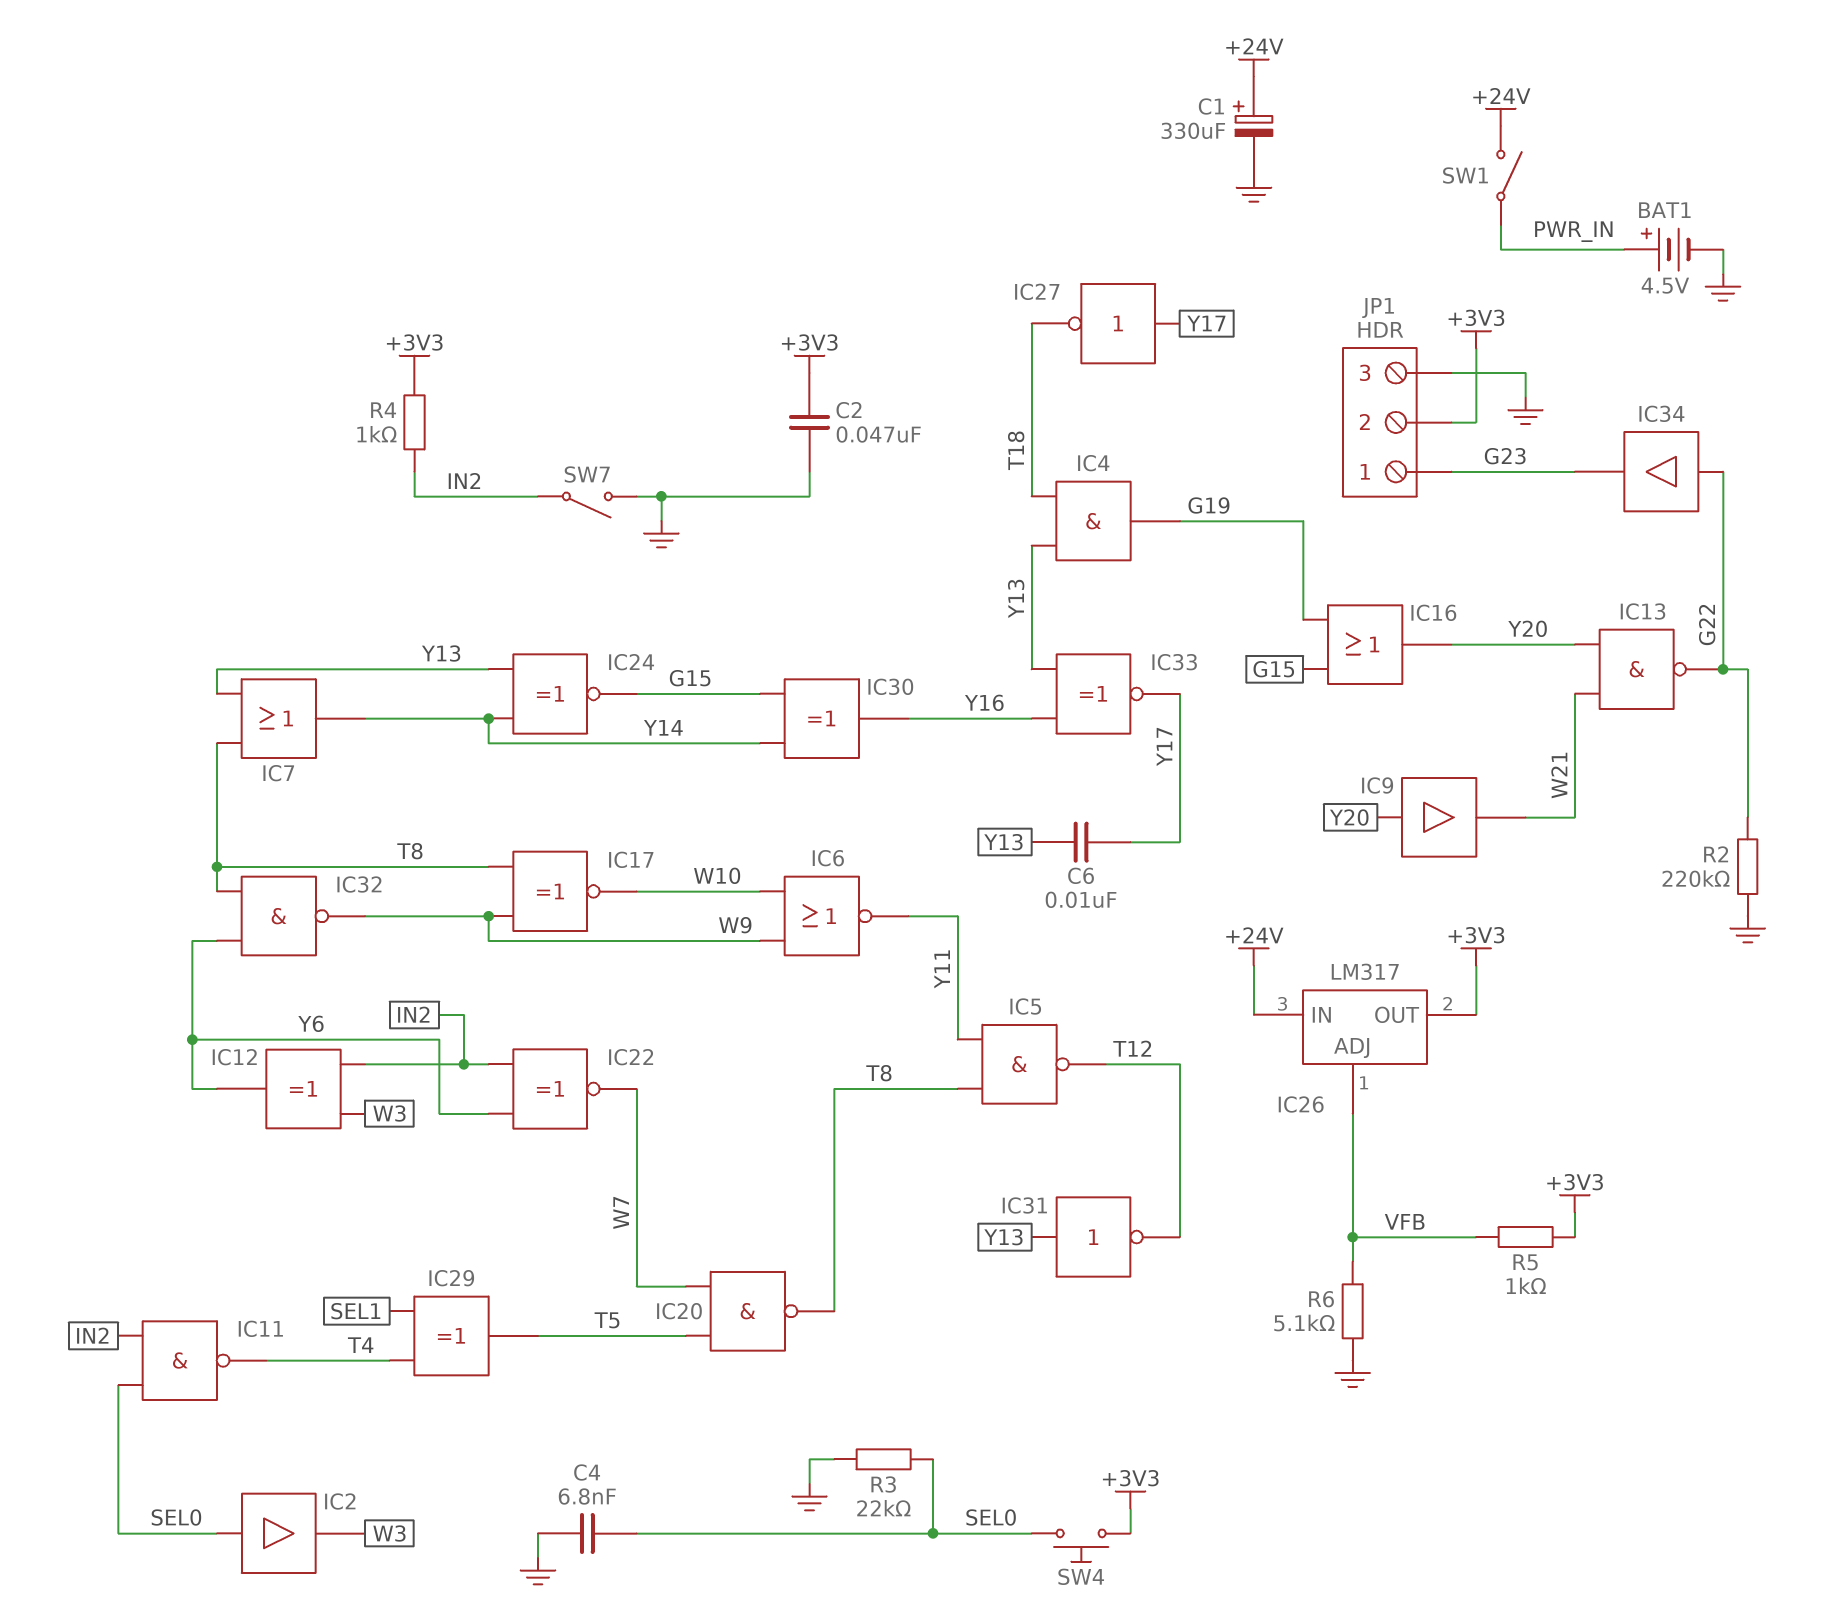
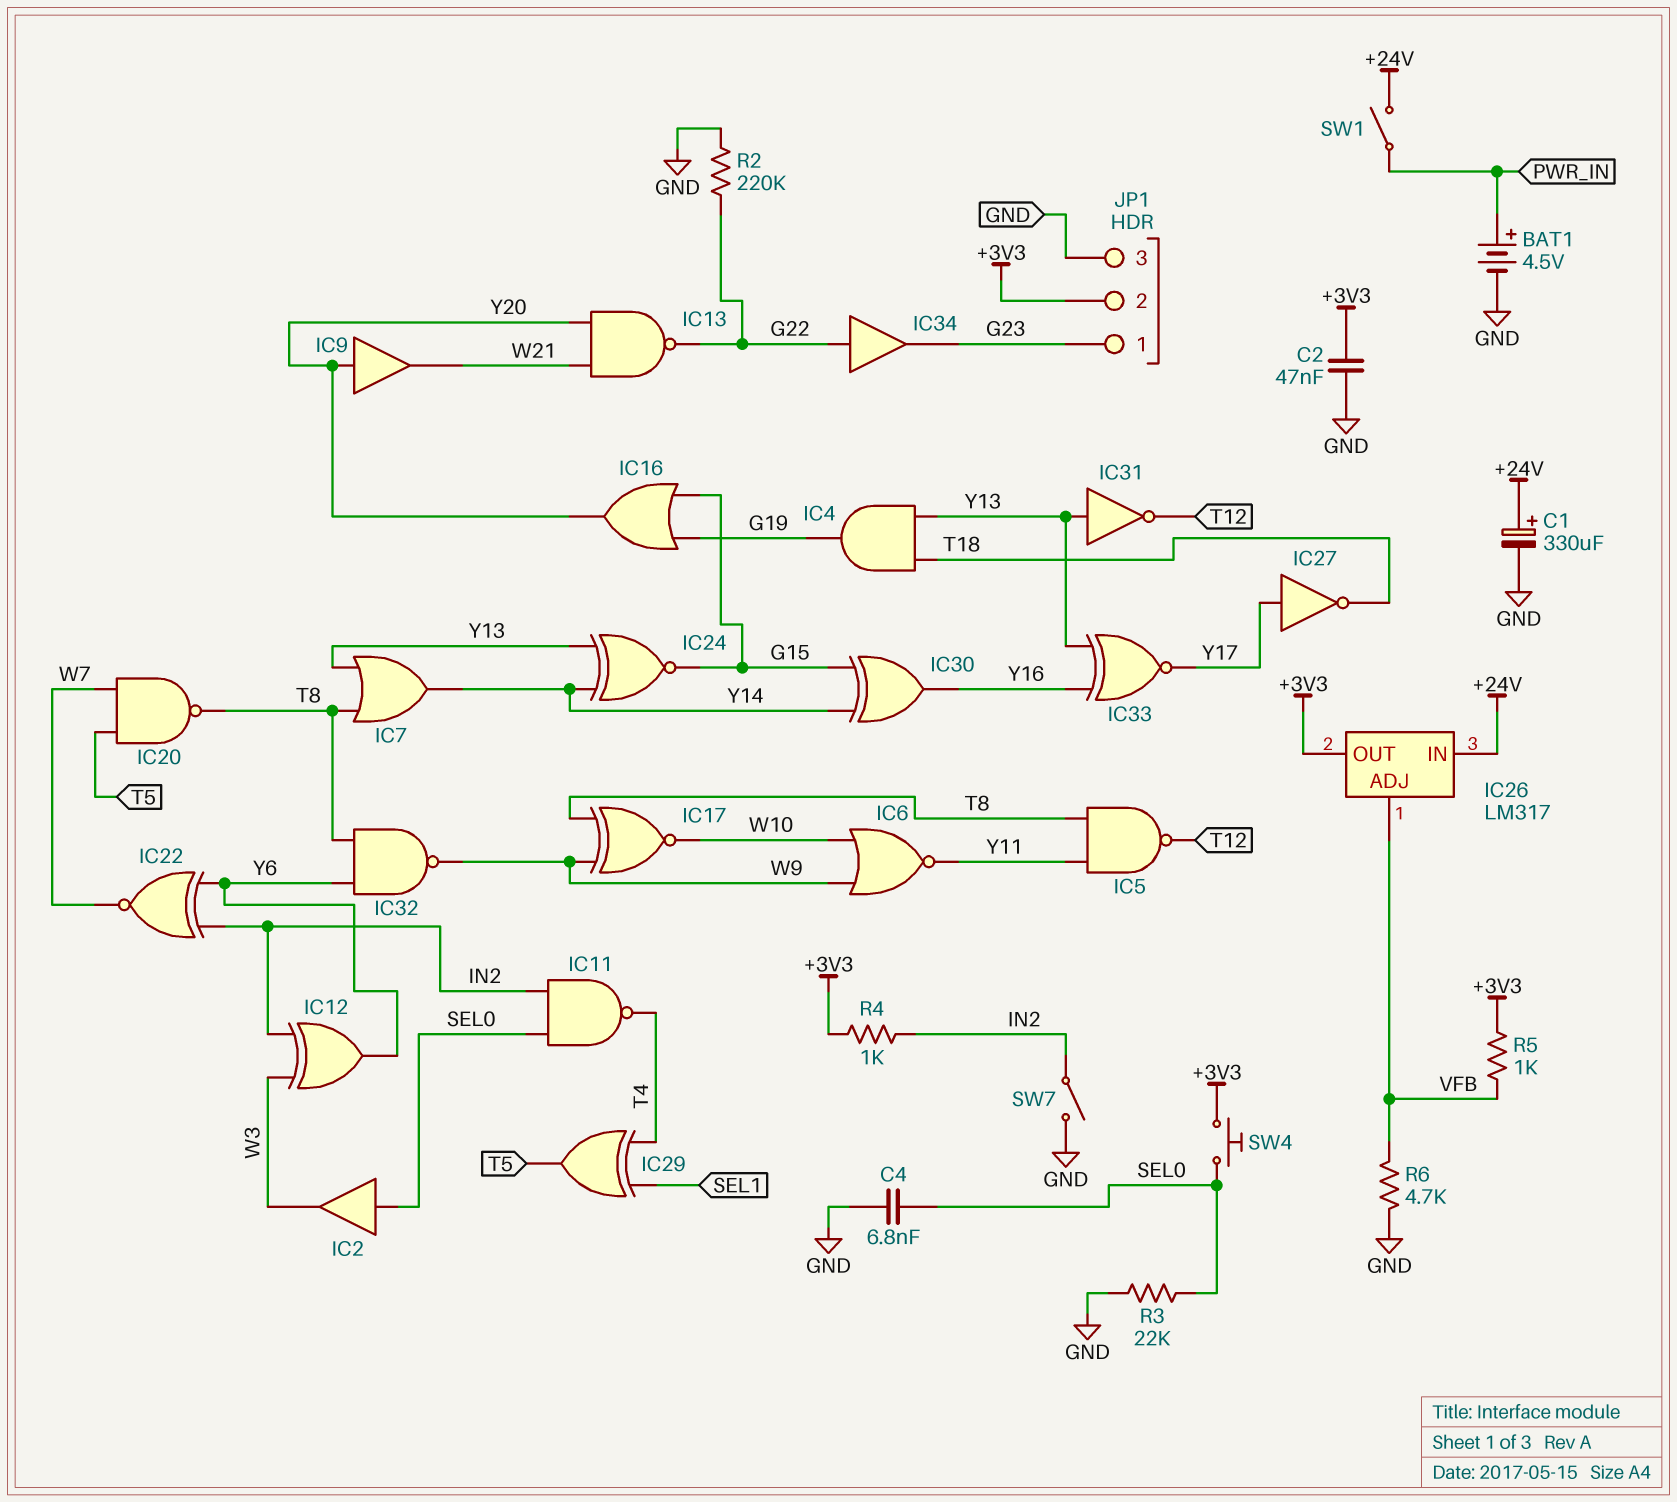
C6: 10nF (Y13, Y17) -> none
R6: 5.1k (GND, VFB) -> 4.7k (GND, VFB)

